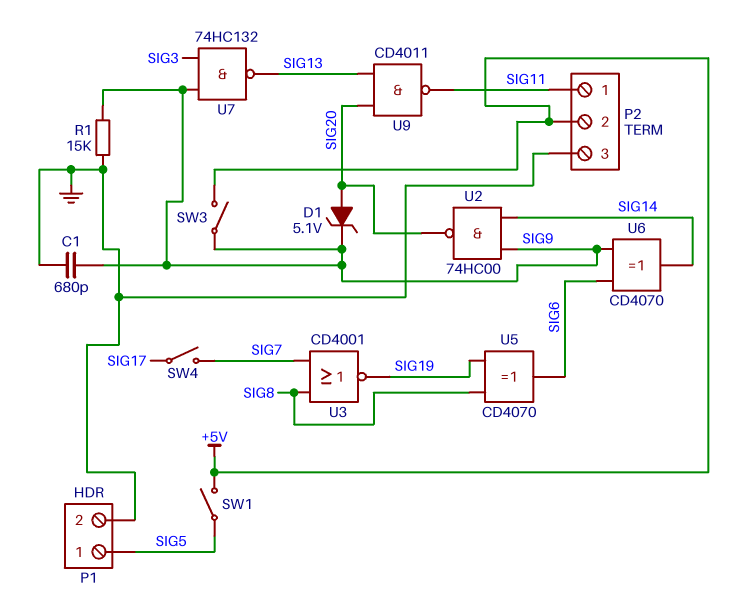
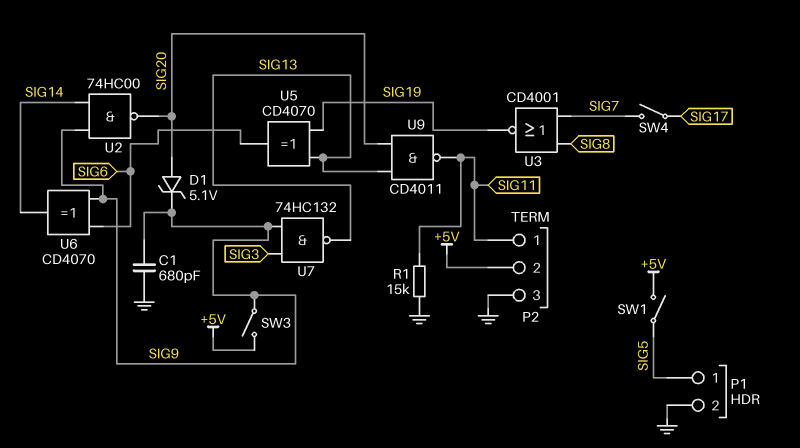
R1: 15k (GND, SIG9) -> 15k (GND, SIG11)
U5: XOR CD4070 (in SIG8, in SIG19, out SIG6) -> XOR CD4070 (in SIG13, in SIG19, out SIG6)

